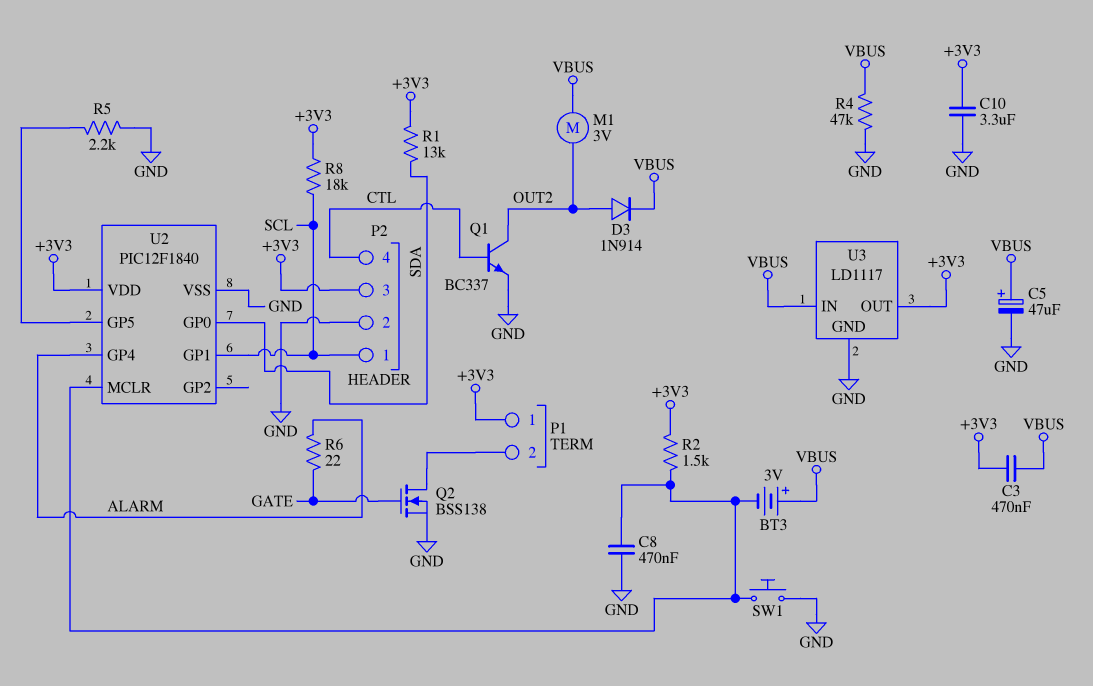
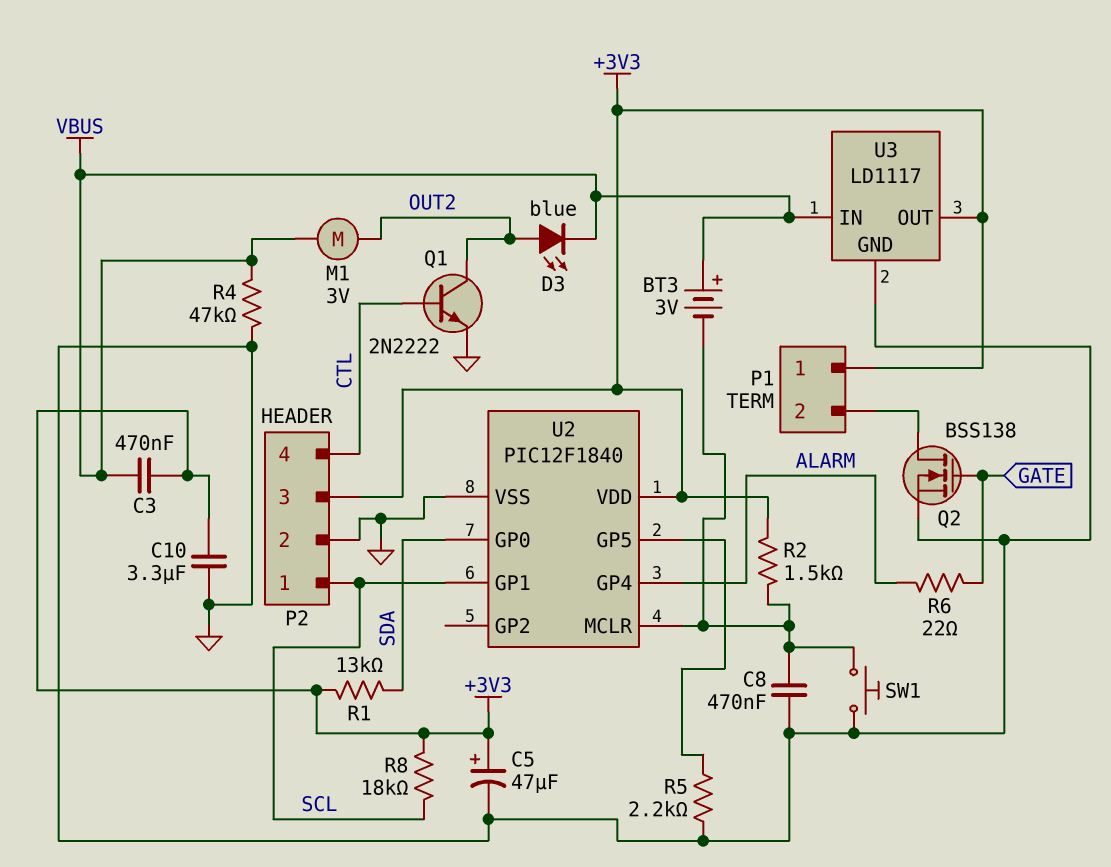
C5: 47uF (plus VBUS, minus GND) -> 47uF (plus +3V3, minus GND)
D3: diode 1N914 (A OUT2, K VBUS) -> LED blue (A OUT2, K VBUS)
Q1: NPN BC337 (B CTL, C OUT2, E GND) -> NPN 2N2222 (B CTL, C OUT2, E GND)

